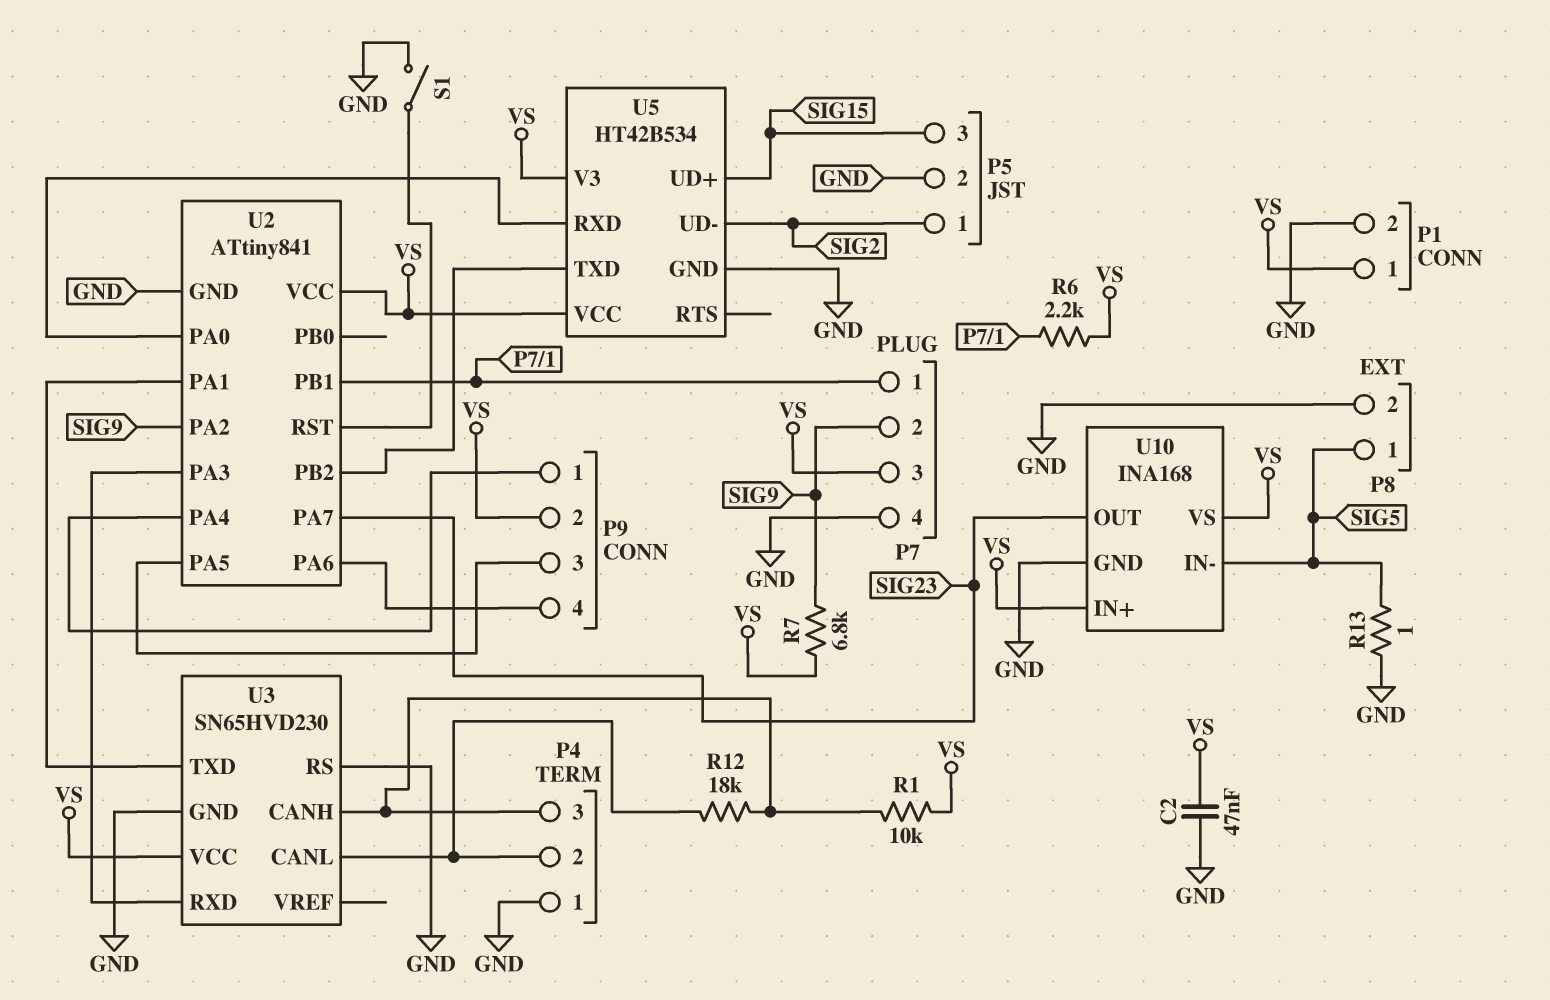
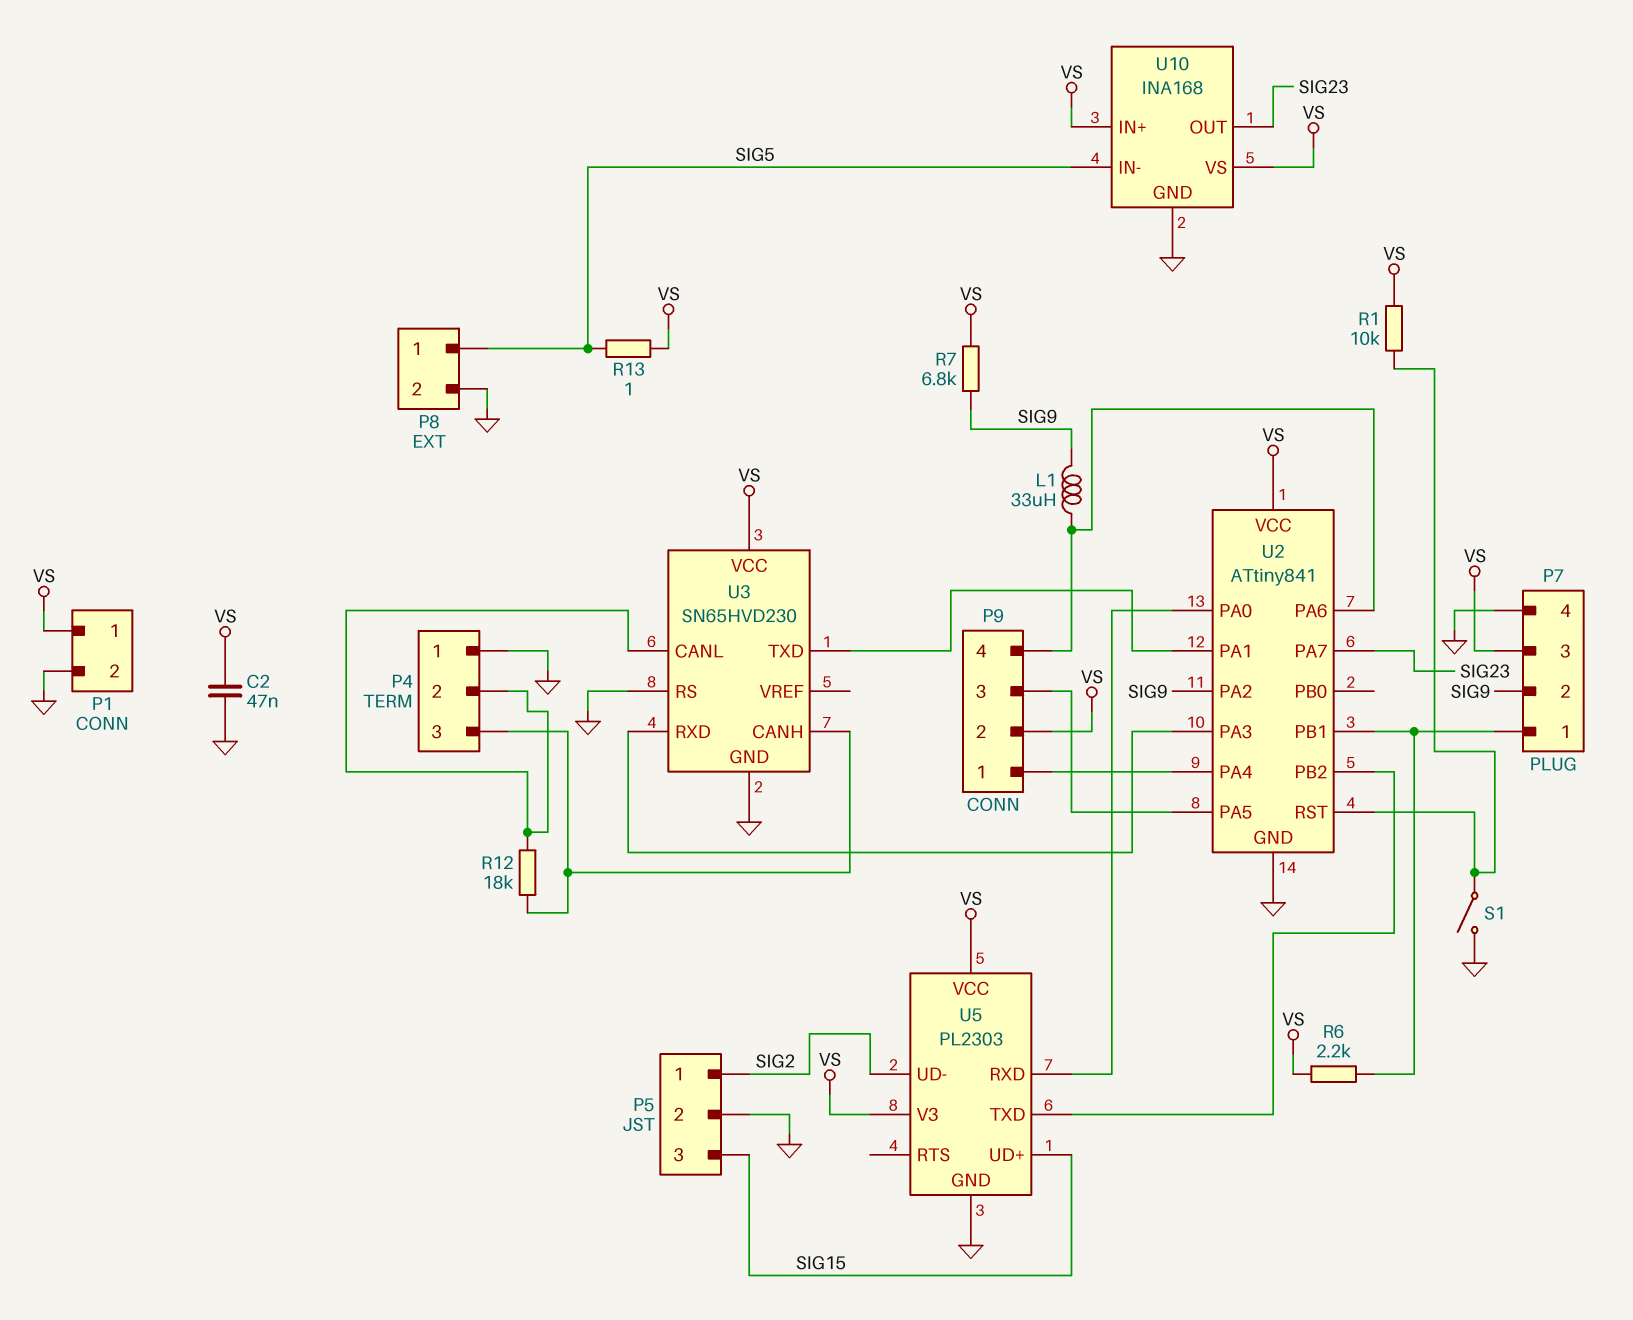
L1: none -> 33uH (P9/4, SIG9)
R1: 10k (P4/3, VS) -> 10k (U2/RST, VS)
R13: 1 (GND, SIG5) -> 1 (SIG5, VS)
U5: HT42B534 -> PL2303

